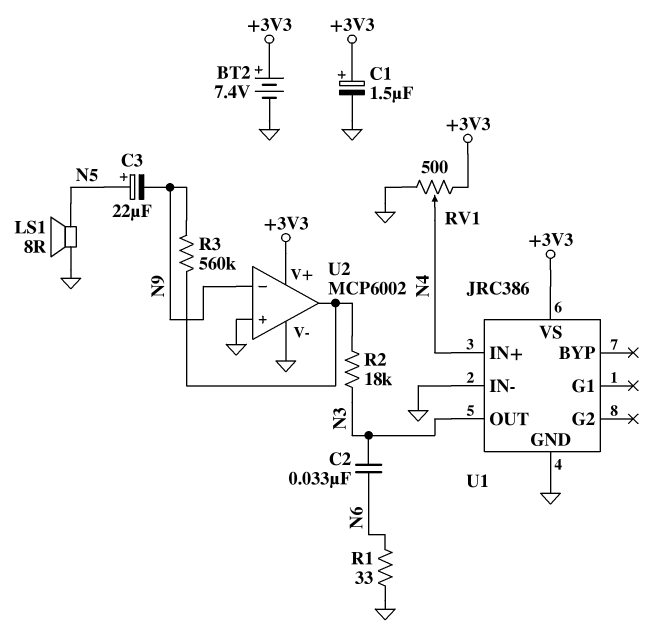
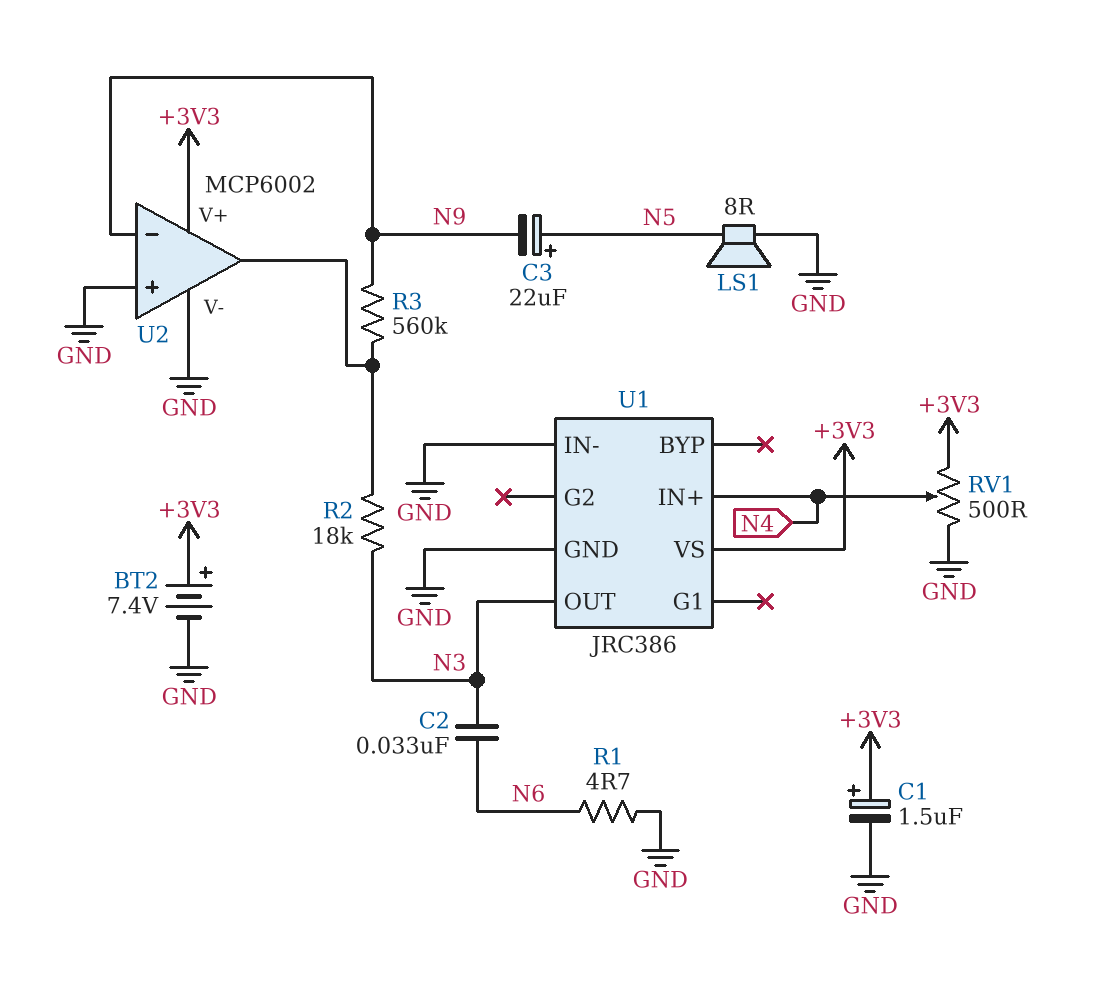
R1: 33 (GND, N6) -> 4.7 (GND, N6)

